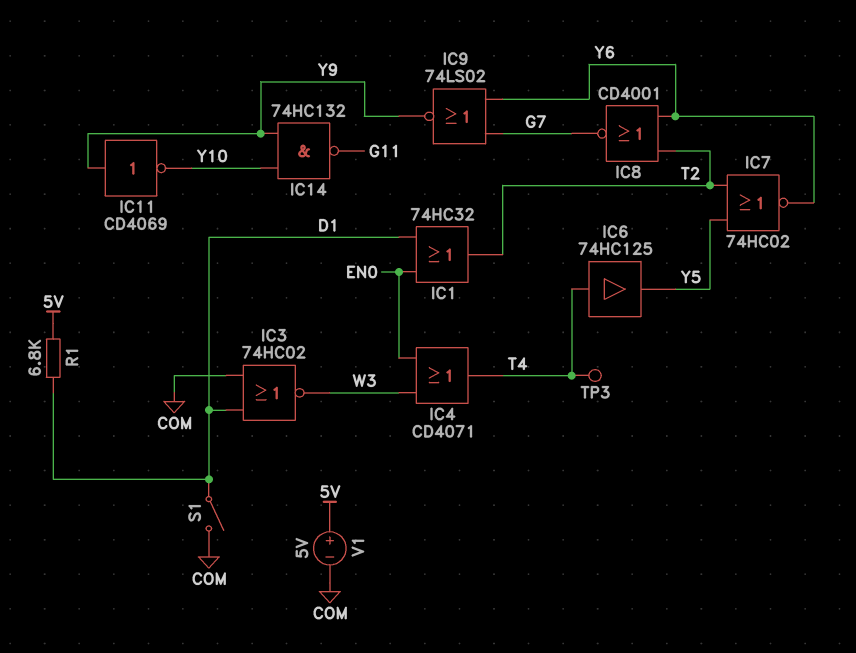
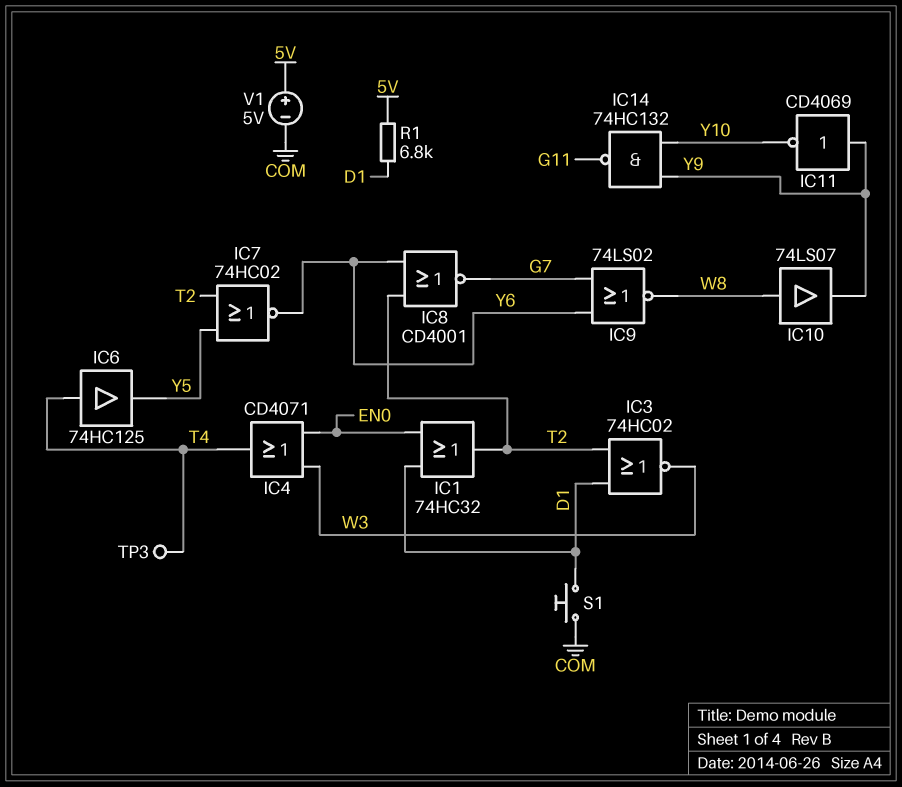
IC3: NOR 74HC02 (in COM, in D1, out W3) -> NOR 74HC02 (in D1, in T2, out W3)
IC9: NOR 74LS02 (in G7, in Y6, out Y9) -> NOR 74LS02 (in G7, in Y6, out W8)
IC10: none -> buffer 74LS07 (in W8, out Y9)
S1: switch (COM, D1) -> button (COM, D1)

